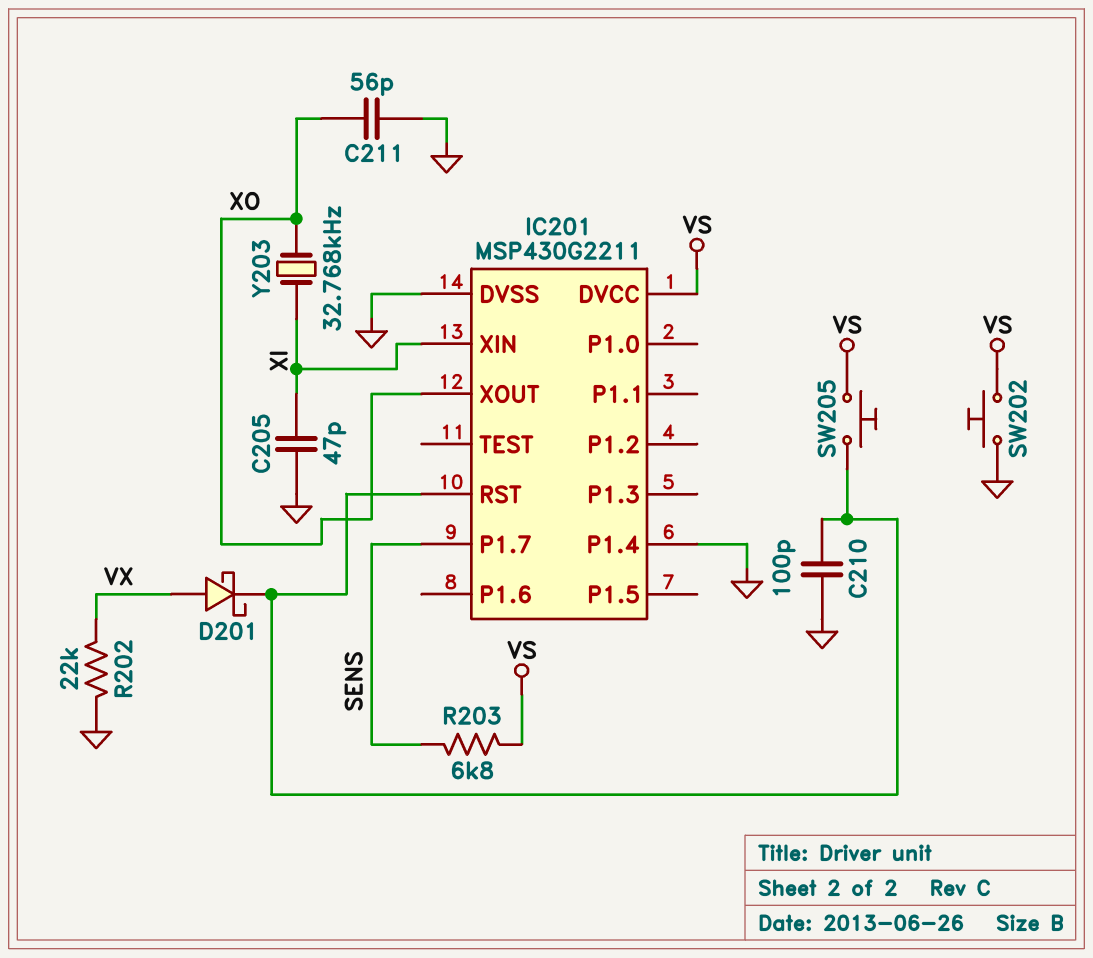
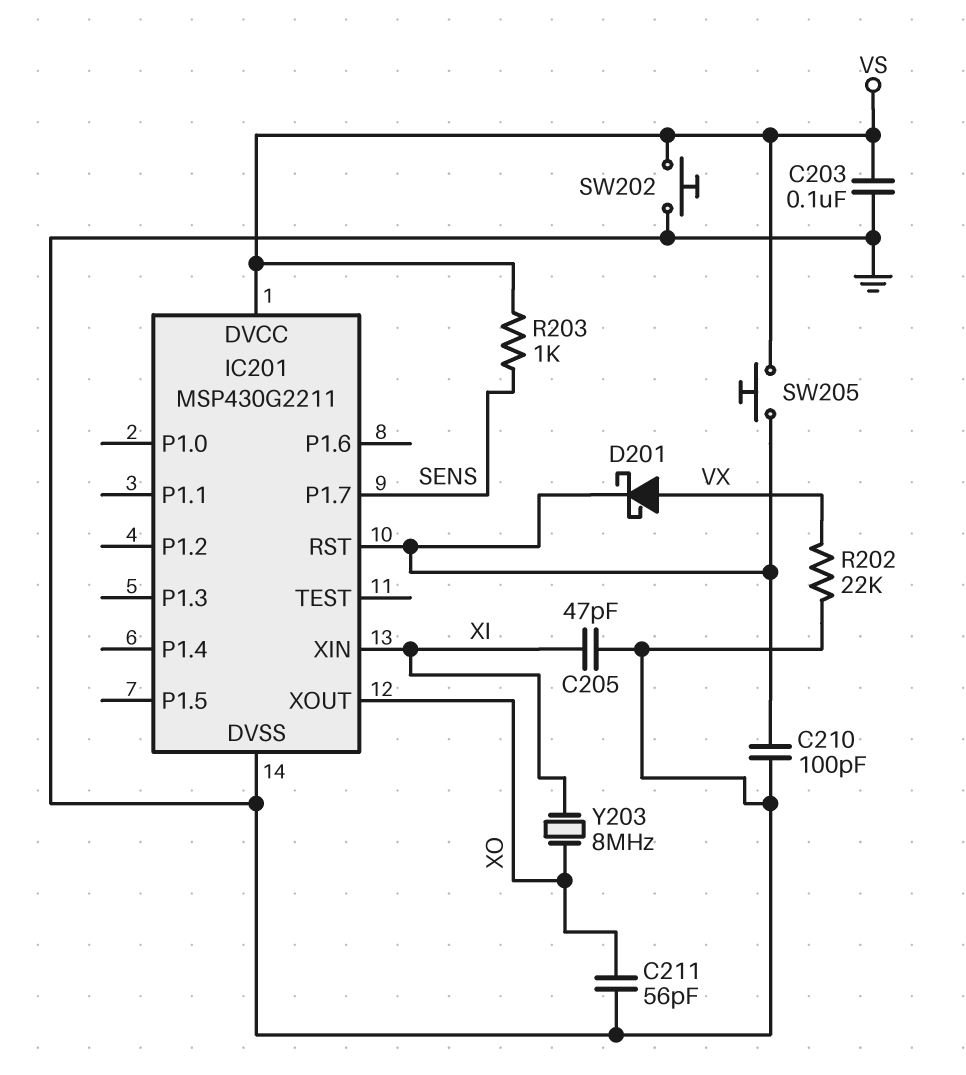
C203: none -> 100nF (GND, VS)
IC201 pin P1.4: GND -> none
R203: 6.8k (SENS, VS) -> 1k (SENS, VS)
Y203: 32.768kHz (XI, XO) -> 8MHz (XI, XO)

